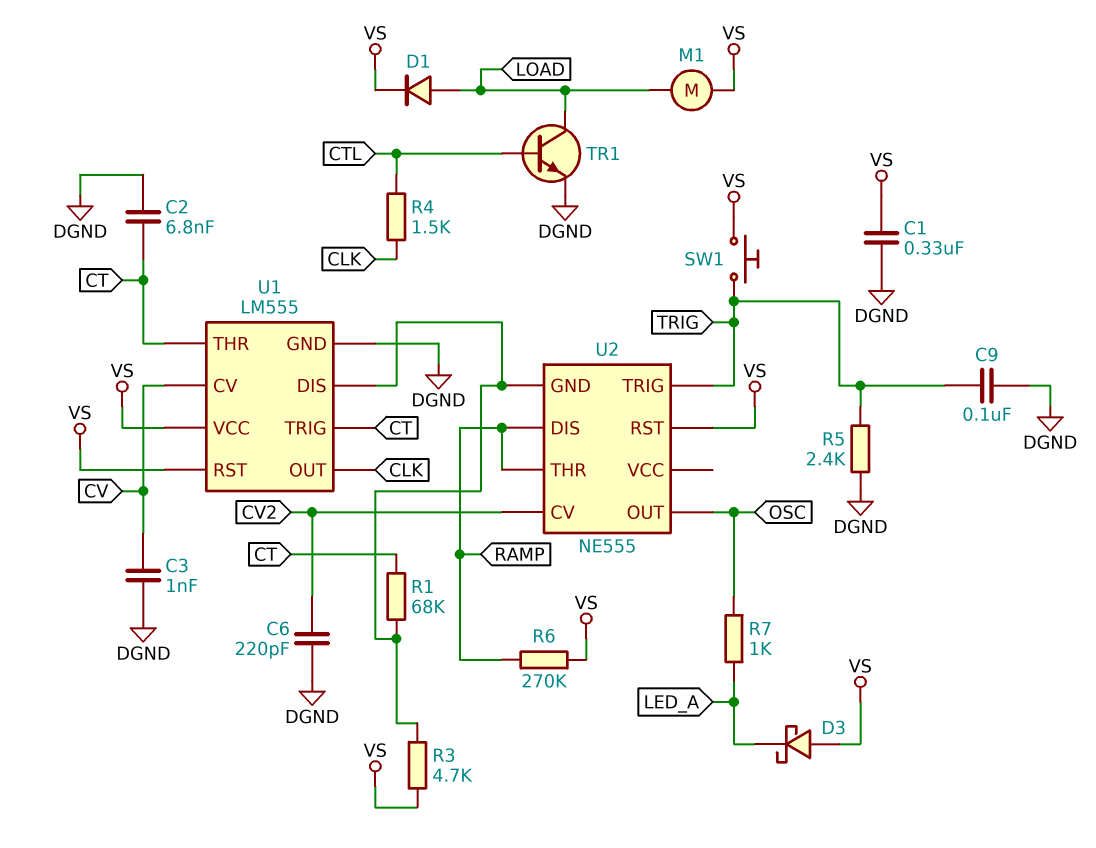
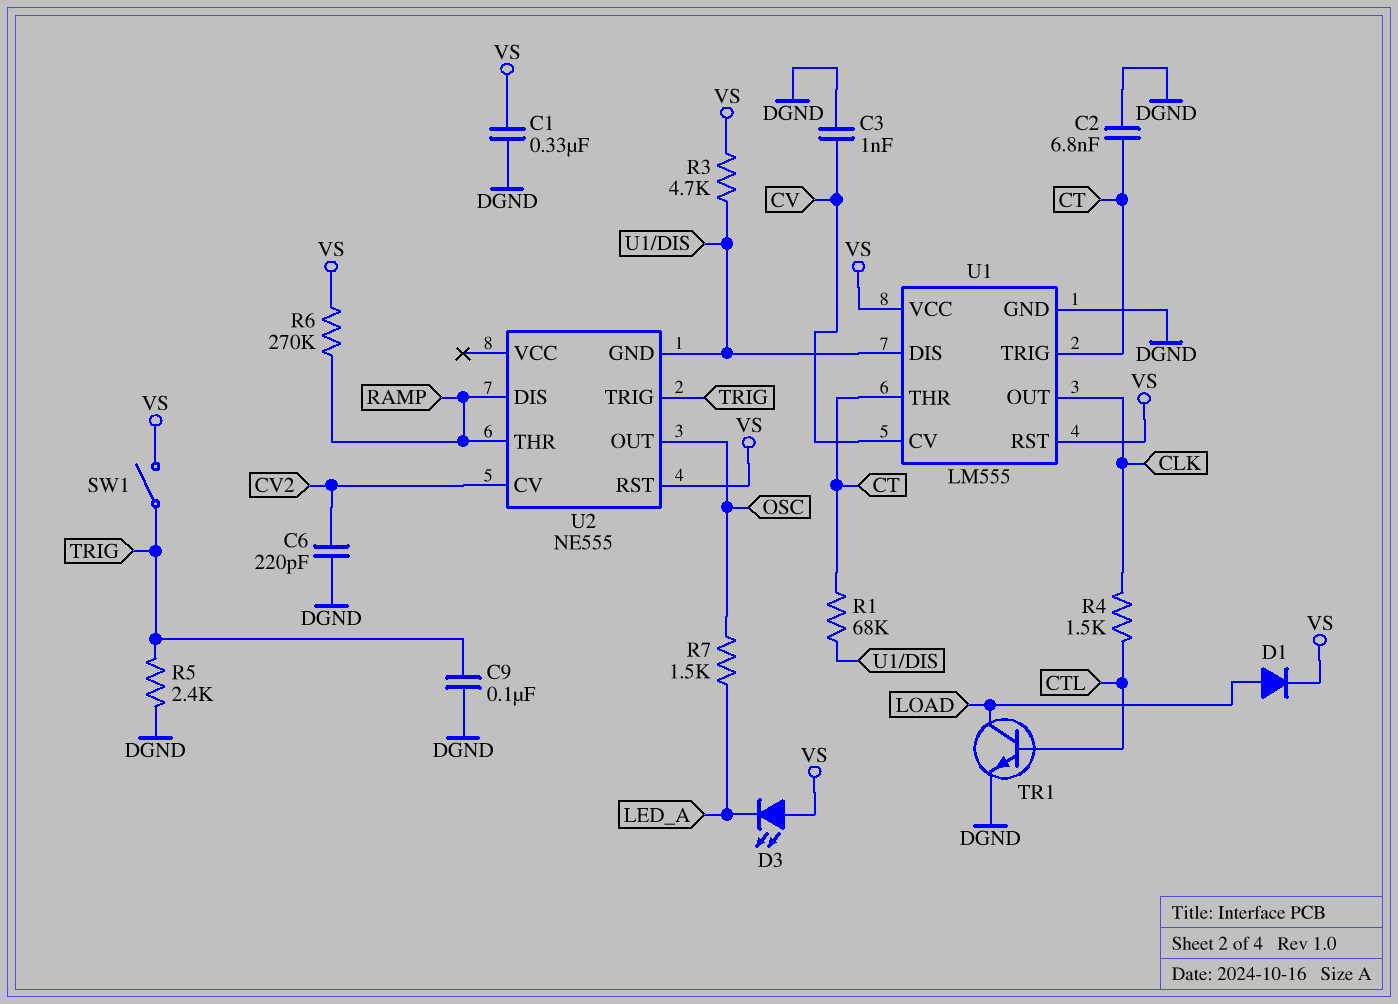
D3: schottky (A VS, K LED_A) -> LED (A VS, K LED_A)
M1: motor (LOAD, VS) -> none
R7: 1k (LED_A, OSC) -> 1.5k (LED_A, OSC)
SW1: button (TRIG, VS) -> switch (TRIG, VS)

